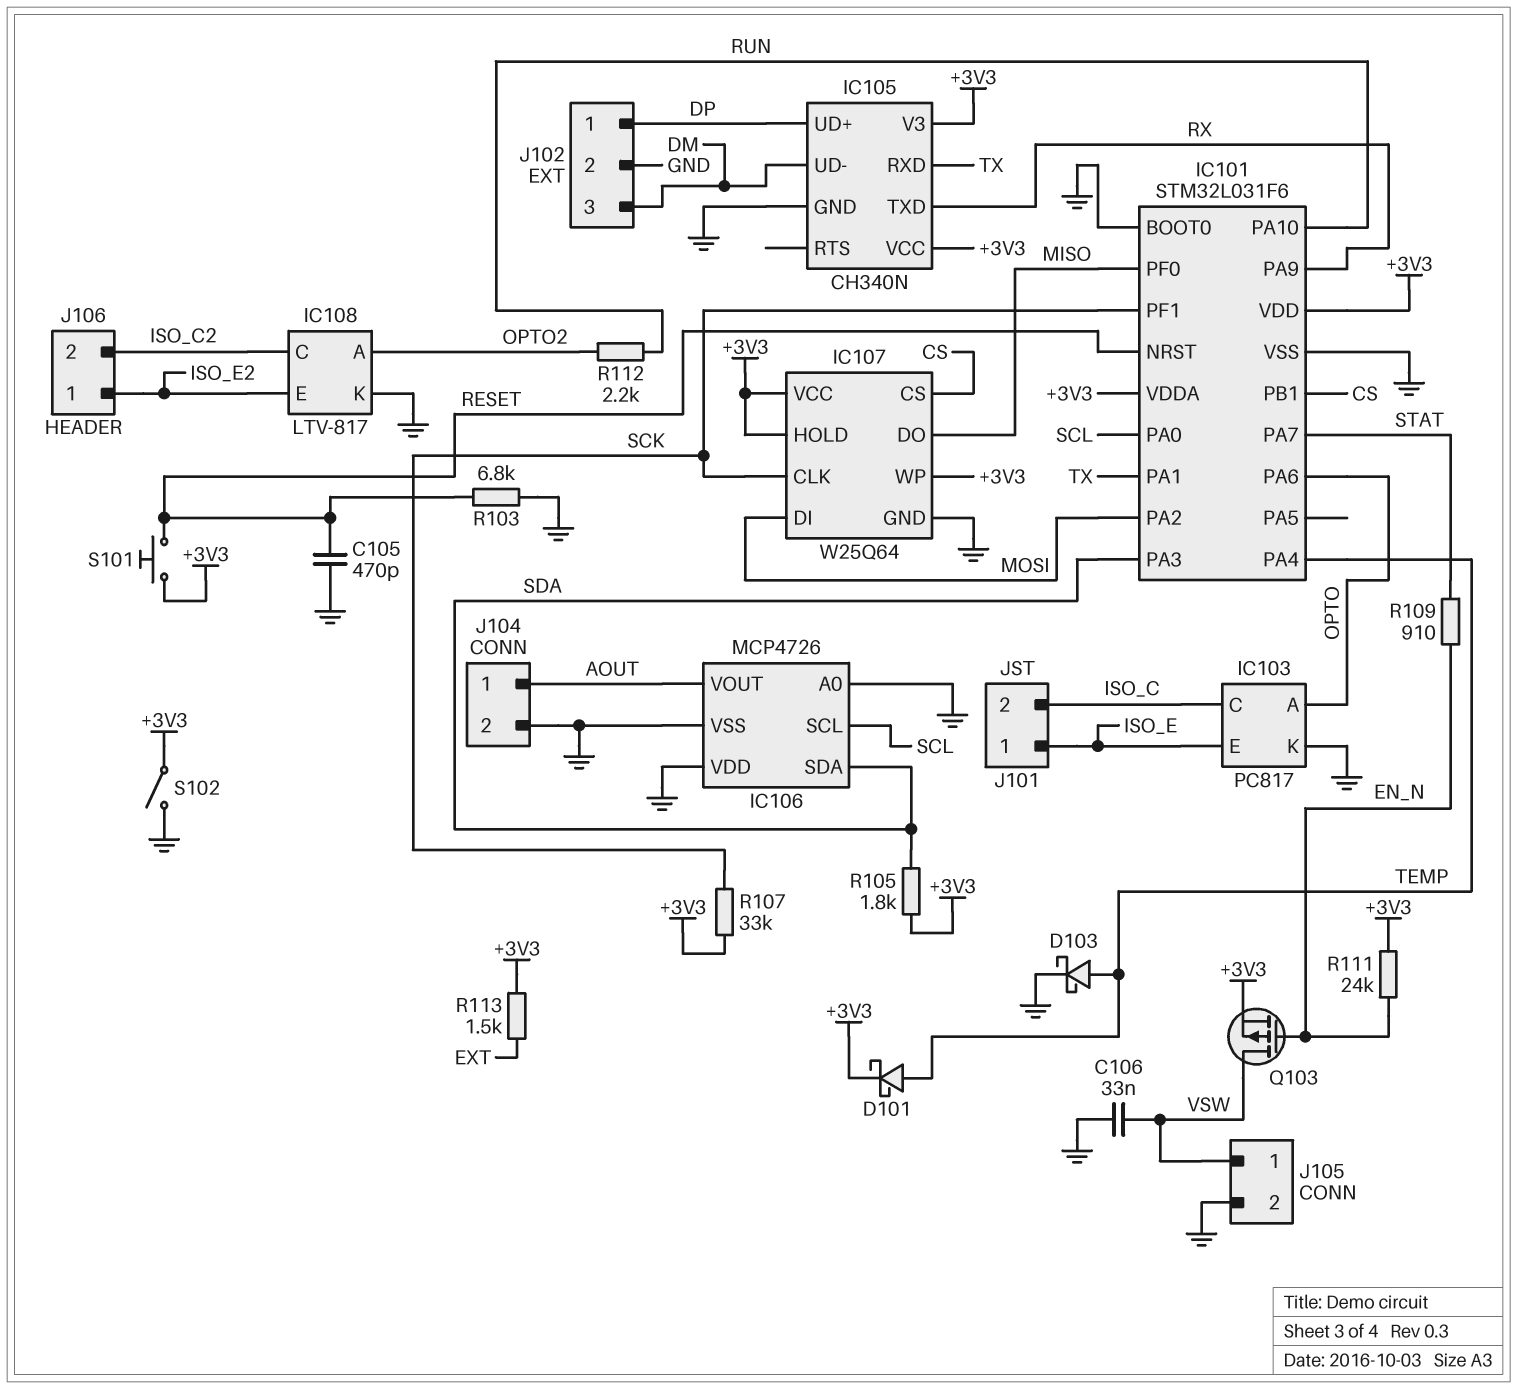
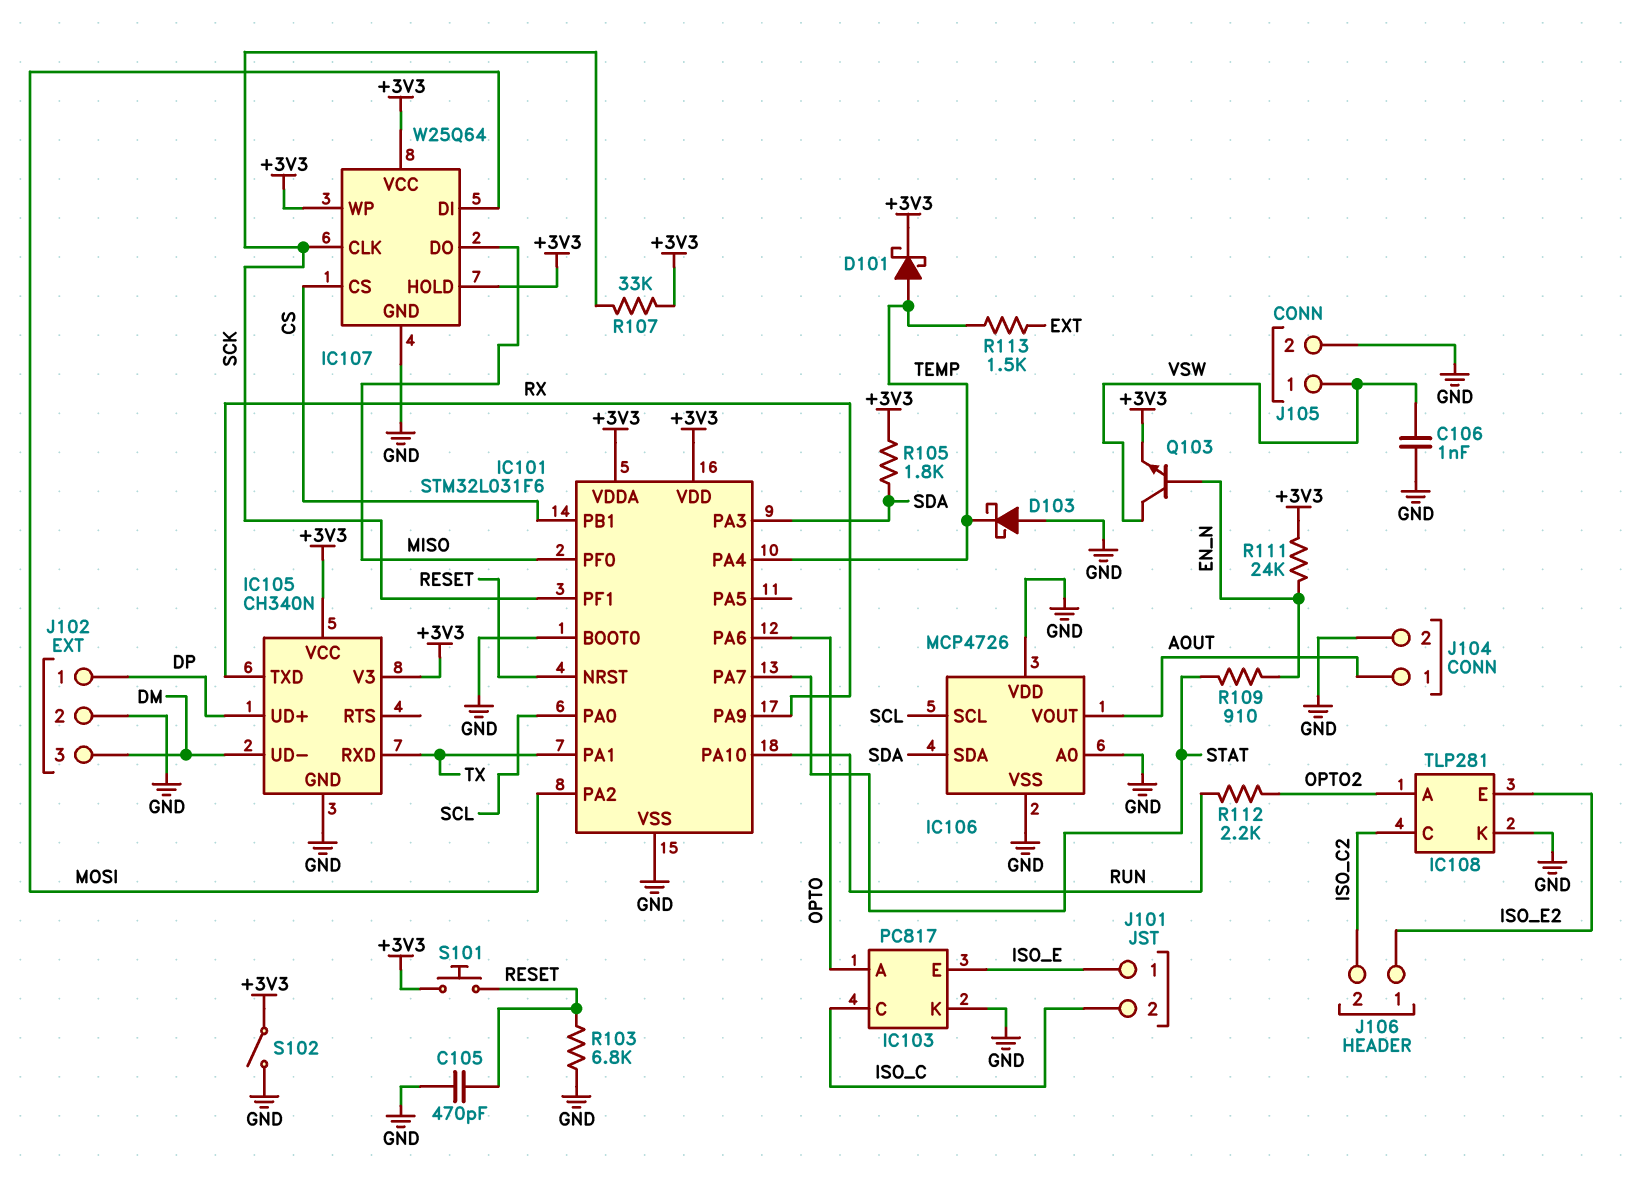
C106: 33nF (GND, VSW) -> 1nF (GND, VSW)
D103: schottky (A TEMP, K GND) -> schottky (A GND, K TEMP)
IC108: LTV-817 -> TLP281
Q103: PMOS (G EN_N, D VSW, S +3V3) -> NPN (B EN_N, C VSW, E +3V3)
R113: 1.5k (+3V3, EXT) -> 1.5k (EXT, TEMP)

